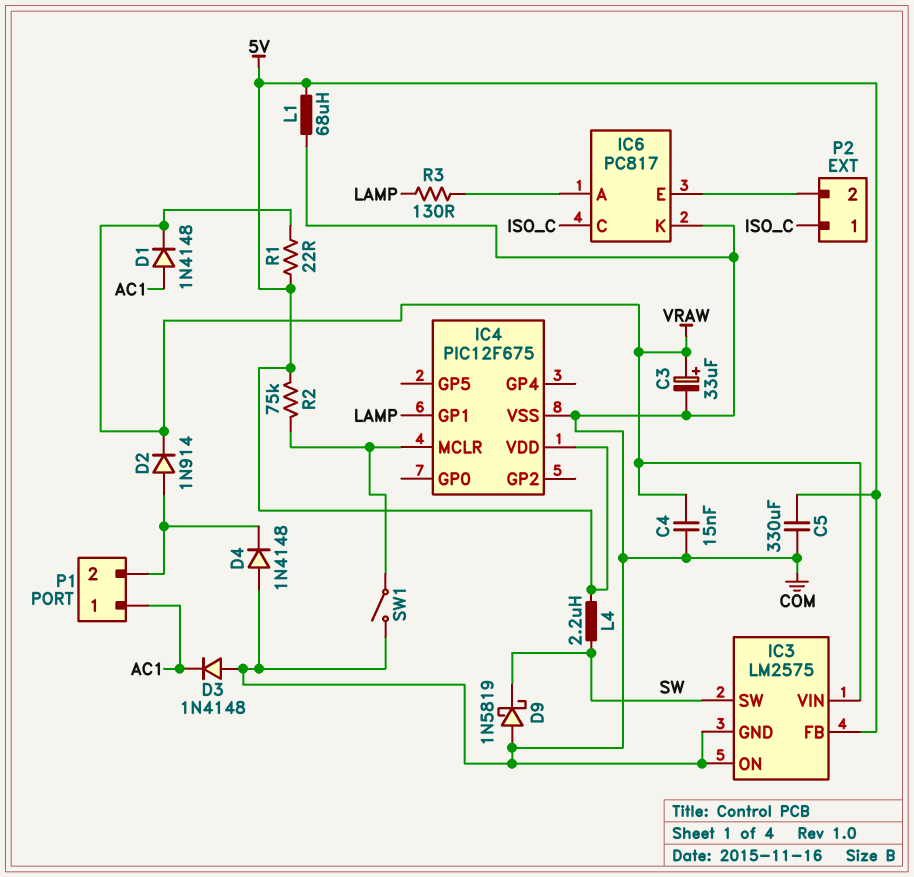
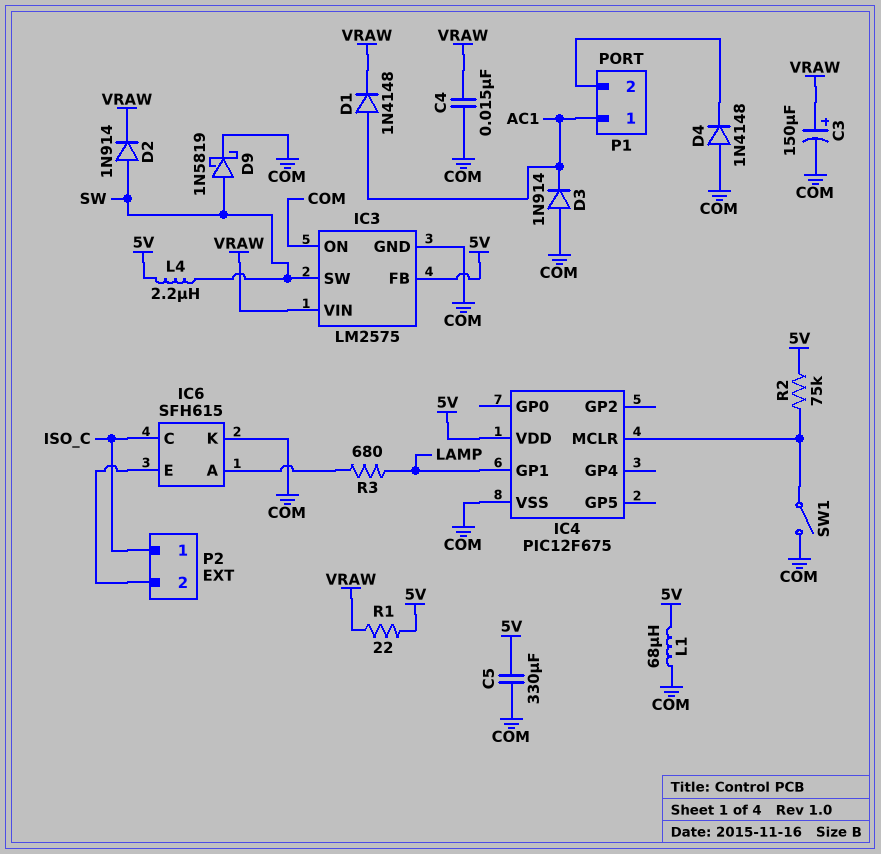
C3: 33uF (plus VRAW, minus COM) -> 150uF (plus VRAW, minus COM)
D2: diode 1N914 (A P1/2, K VRAW) -> diode 1N914 (A SW, K VRAW)
D3: diode 1N4148 (A COM, K AC1) -> diode 1N914 (A COM, K AC1)
D9: schottky 1N5819 (A COM, K SW) -> schottky 1N5819 (A SW, K COM)
IC6: PC817 -> SFH615
R3: 130 (IC6/A, LAMP) -> 680 (IC6/A, LAMP)

